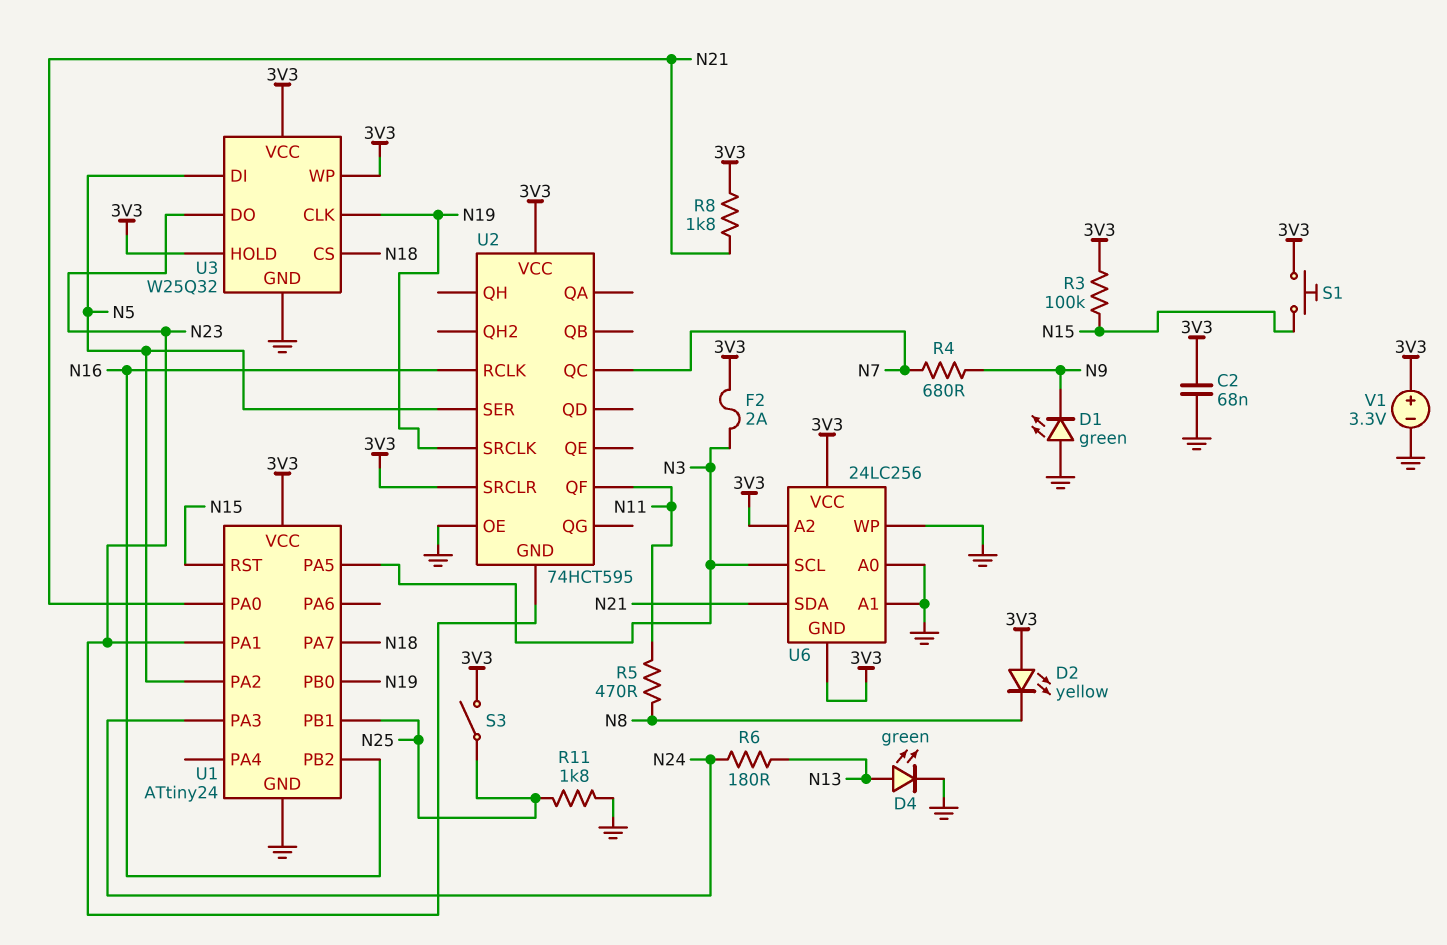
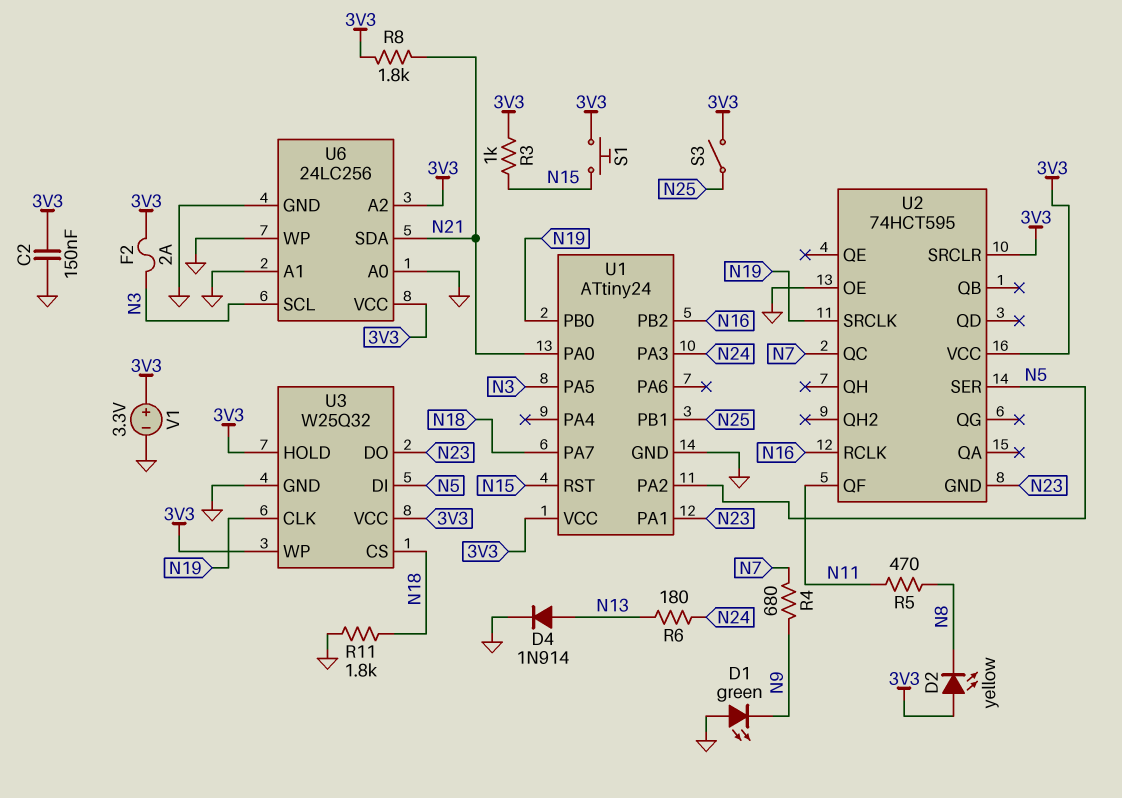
C2: 68nF (3V3, GND) -> 150nF (3V3, GND)
D4: LED green (A N13, K GND) -> diode 1N914 (A N13, K GND)
R3: 100k (3V3, N15) -> 1k (3V3, N15)
R11: 1.8k (GND, N25) -> 1.8k (GND, N18)
U6 pin GND: 3V3 -> GND

